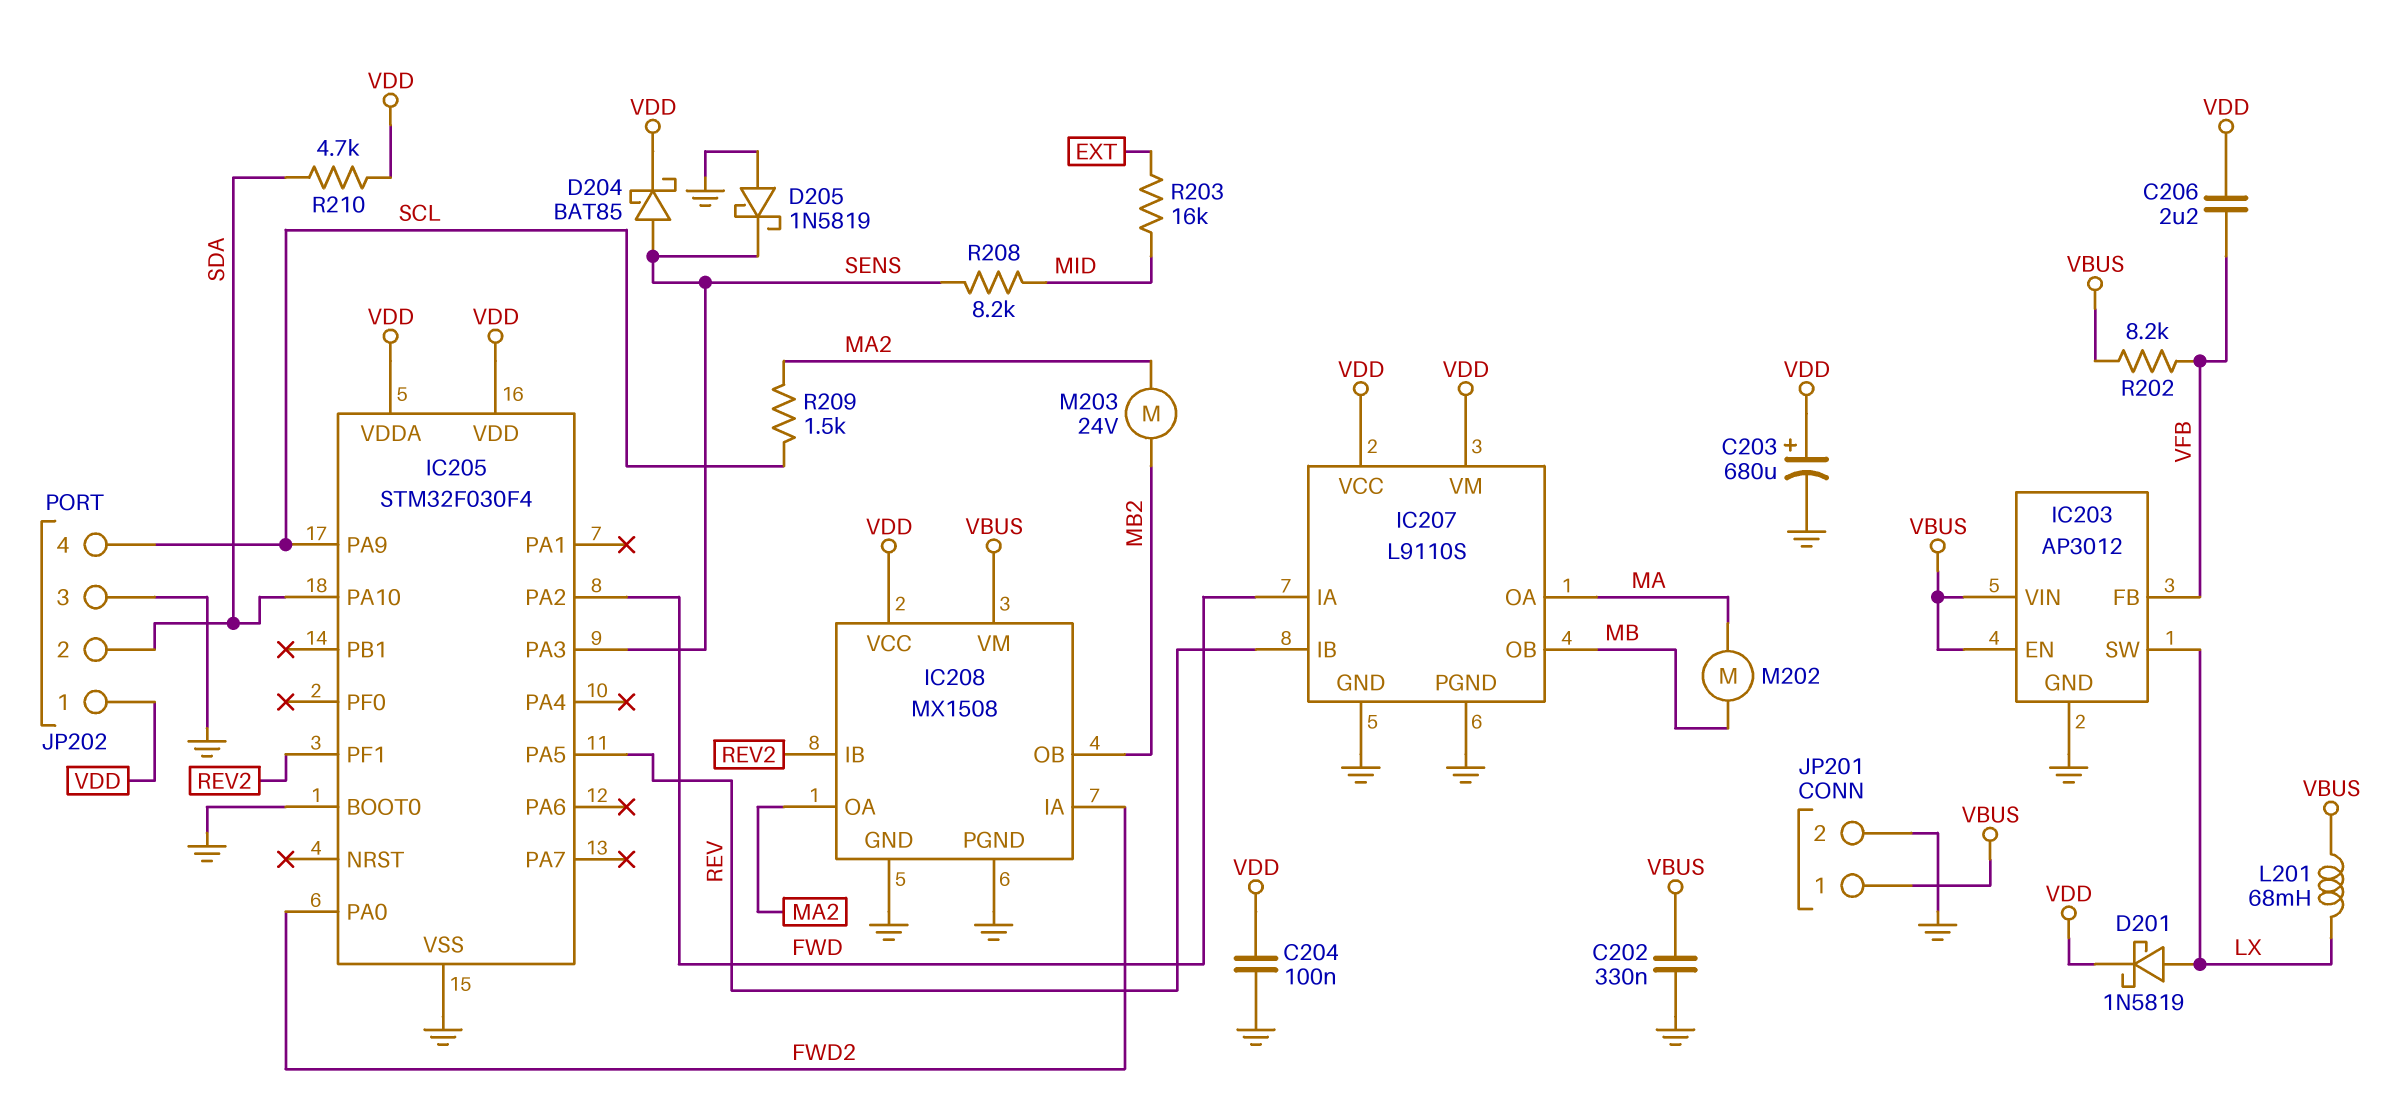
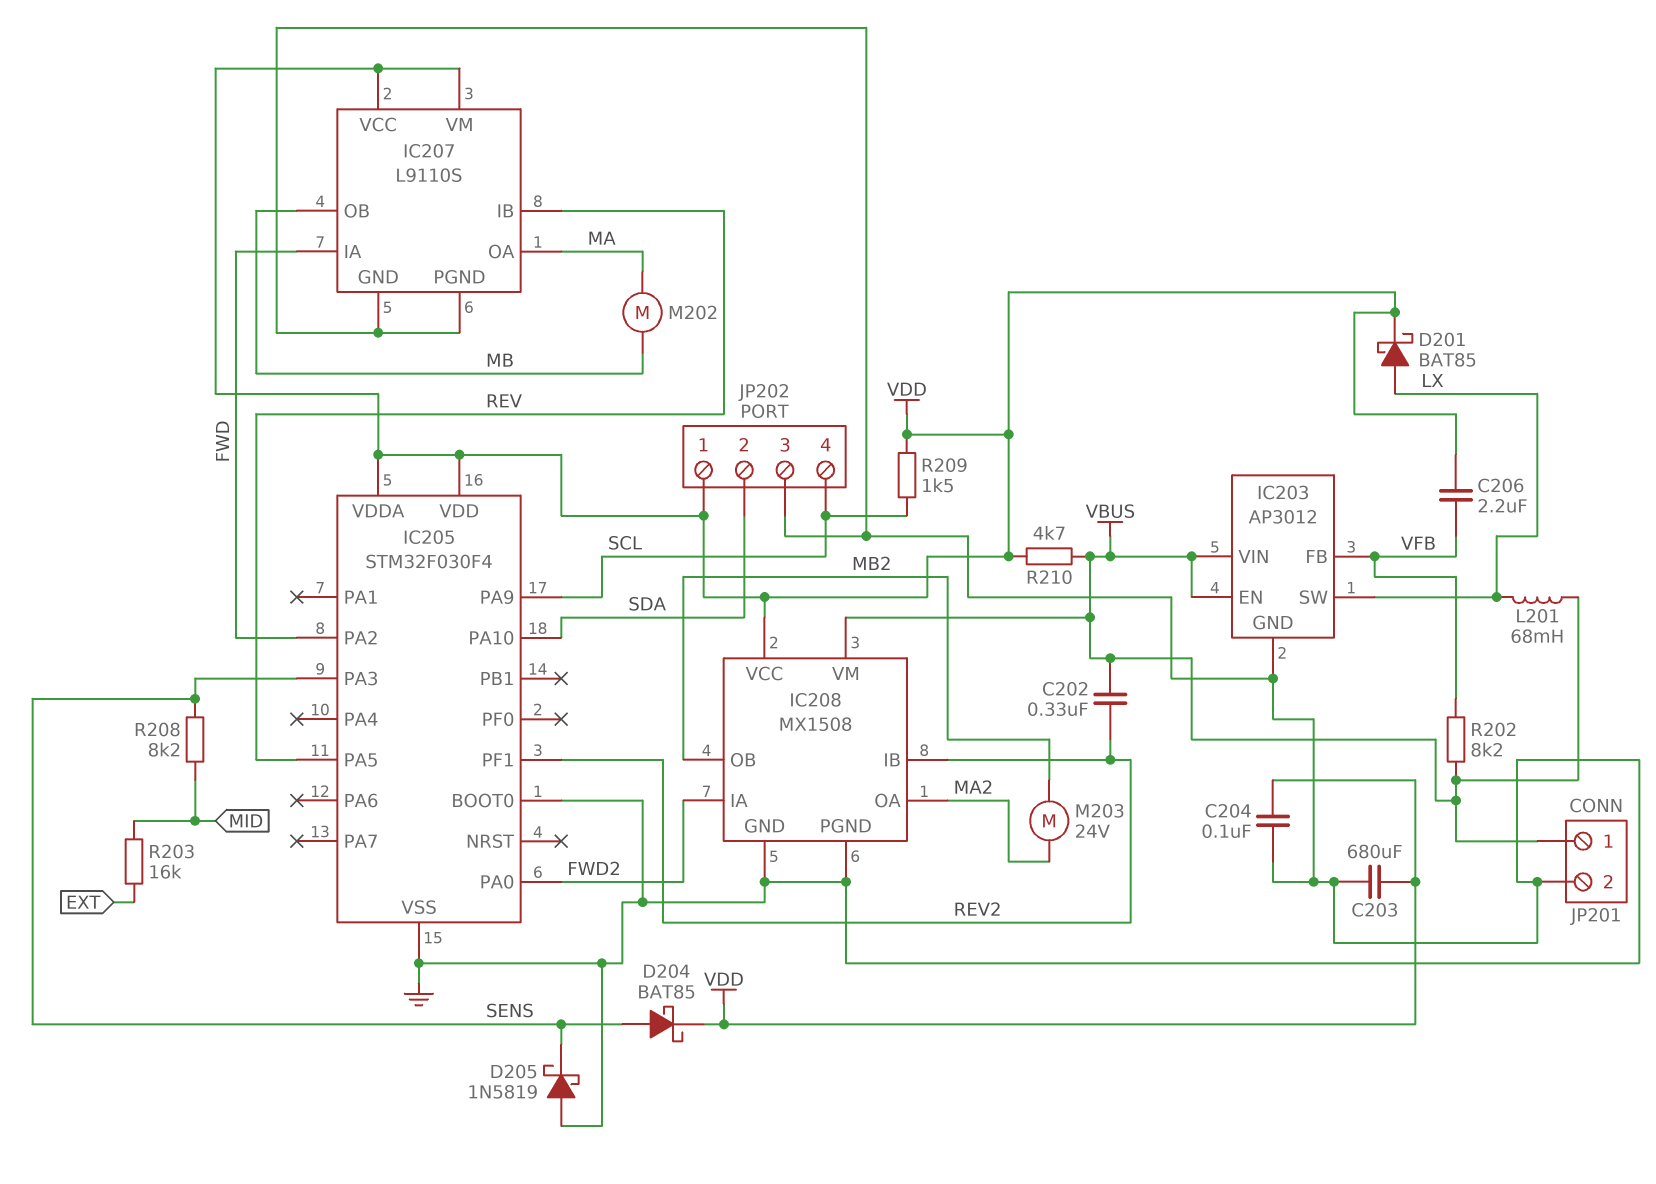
C202: 330nF (GND, VBUS) -> 330nF (REV2, VBUS)
C203: 680uF (plus VDD, minus GND) -> 680uF (GND, VDD)
D201: schottky 1N5819 (A LX, K VDD) -> schottky BAT85 (A LX, K VDD)
R209: 1.5k (MA2, SCL) -> 1.5k (SCL, VDD)
R210: 4.7k (SDA, VDD) -> 4.7k (VBUS, VDD)

